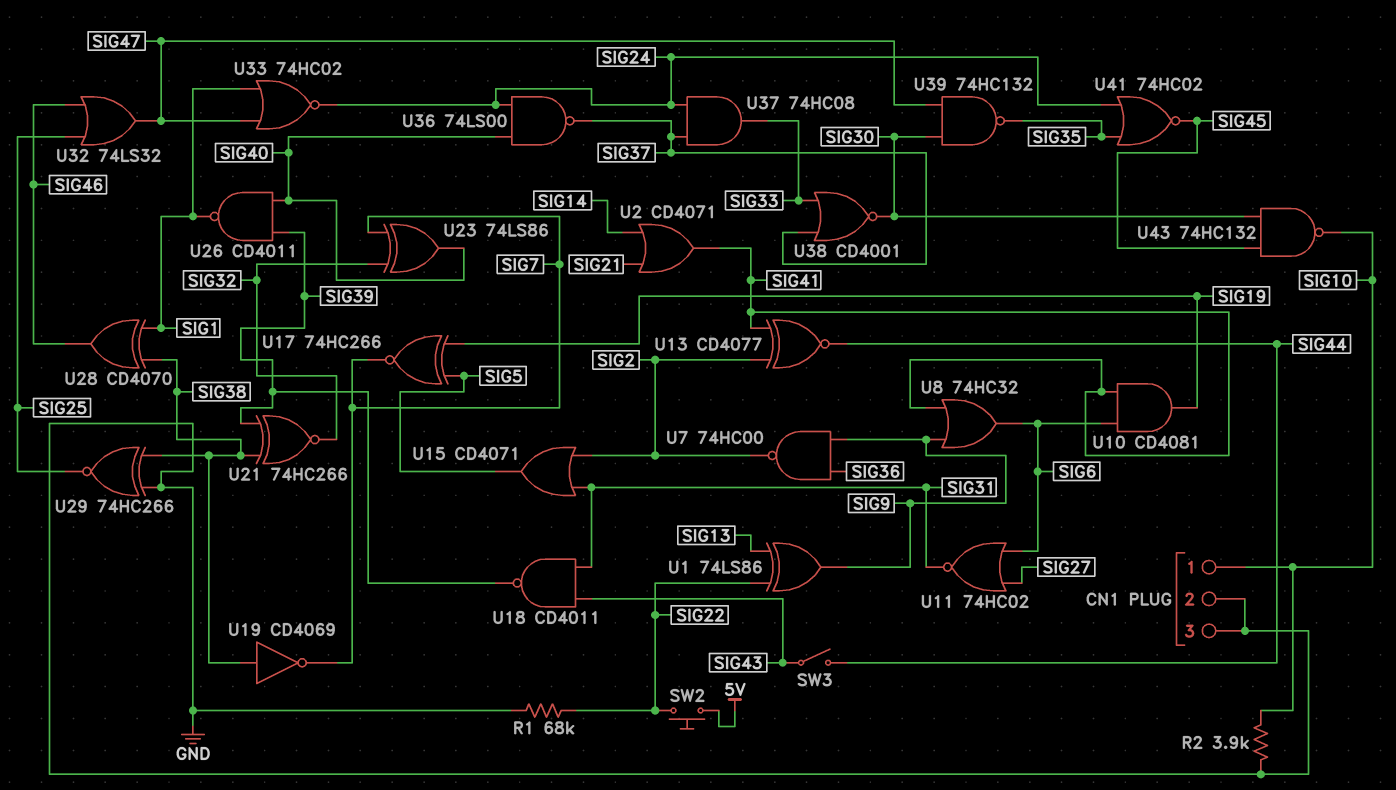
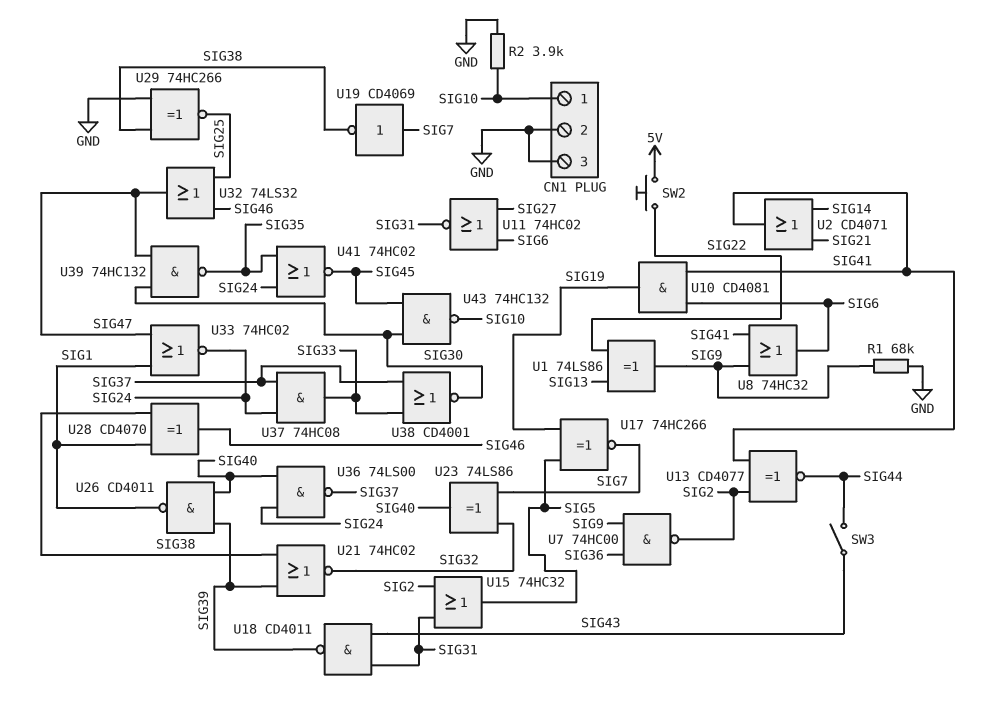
R1: 68k (GND, SIG22) -> 68k (GND, SIG9)
U15: OR CD4071 (in SIG2, in SIG31, out SIG5) -> OR 74HC32 (in SIG2, in SIG31, out SIG5)
U19: NOT CD4069 (in SIG38, out SIG7) -> NOT CD4069 (in SIG7, out SIG38)
U21: XNOR 74HC266 (in SIG38, in SIG39, out SIG32) -> NOR 74HC02 (in SIG38, in SIG39, out SIG32)

